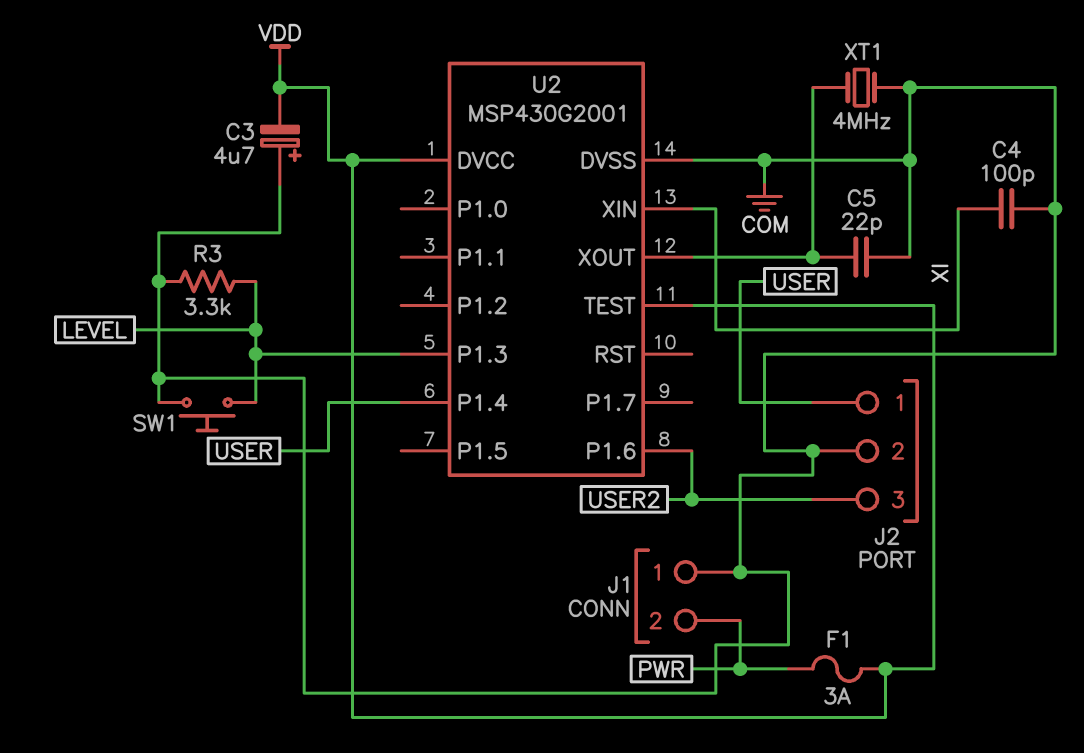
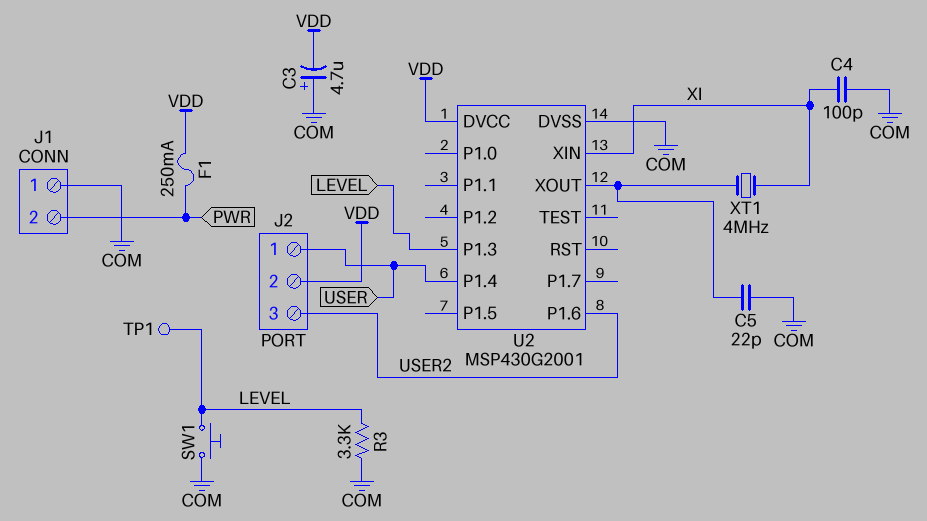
F1: 3A (PWR, VDD) -> 250mA (PWR, VDD)
J2 pin 2: COM -> VDD
TP1: none -> test point (LEVEL)
U2 pin TEST: VDD -> none
XT1: 4MHz (COM, U2/XOUT) -> 4MHz (U2/XOUT, XI)

